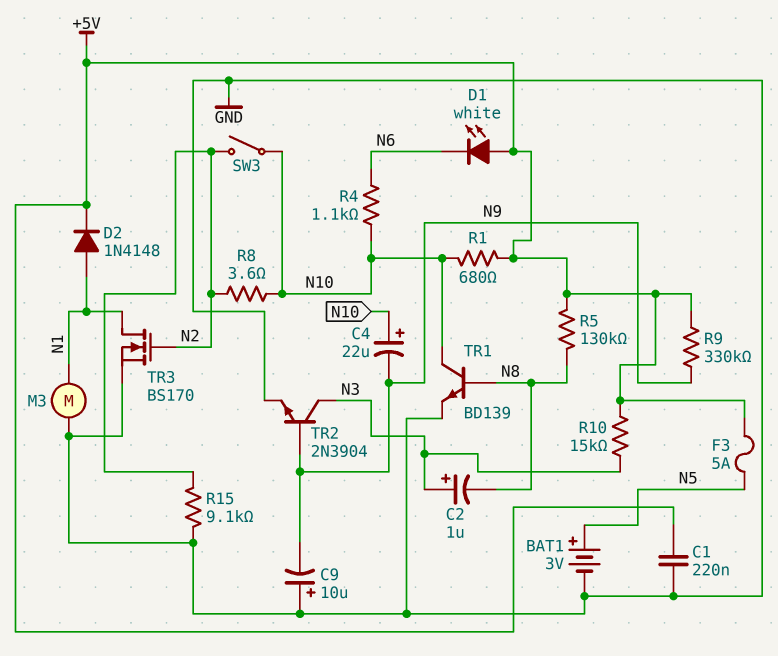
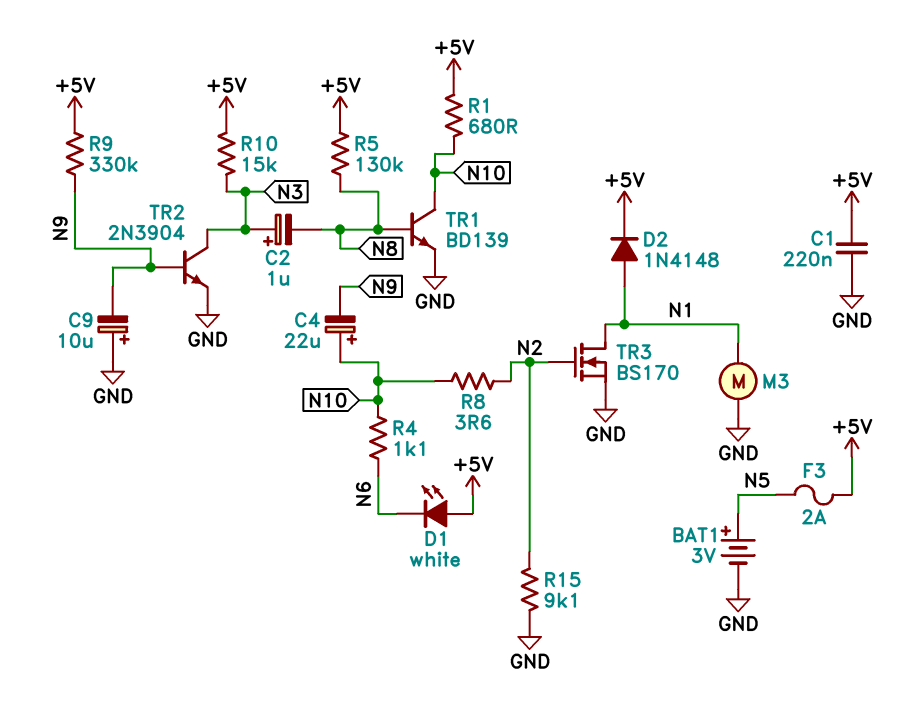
F3: 5A (+5V, N5) -> 2A (+5V, N5)
SW3: switch (N2, N10) -> none

